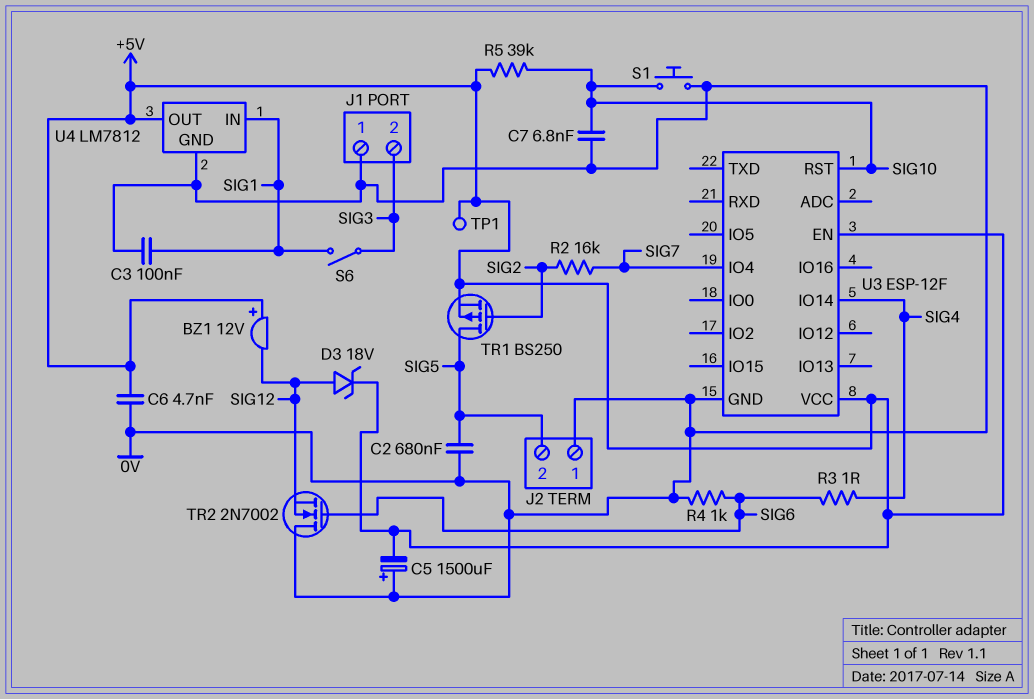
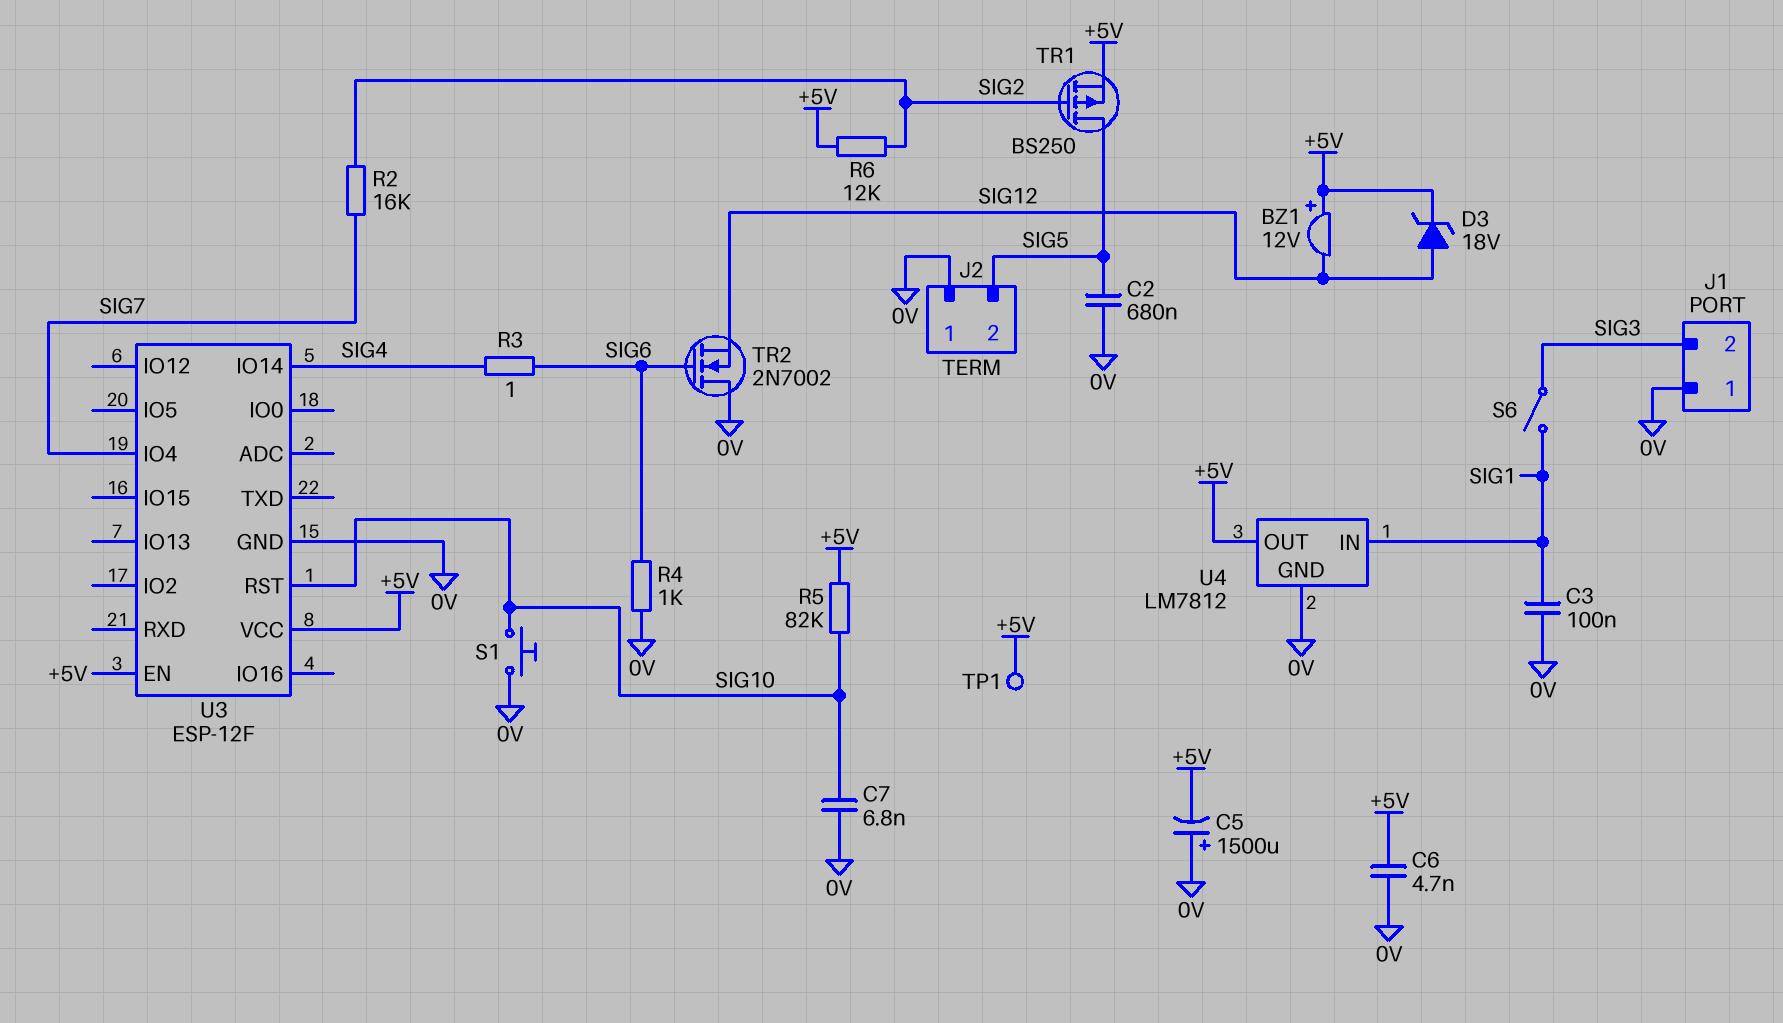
R5: 39k (+5V, SIG10) -> 82k (+5V, SIG10)
R6: none -> 12k (+5V, SIG2)

